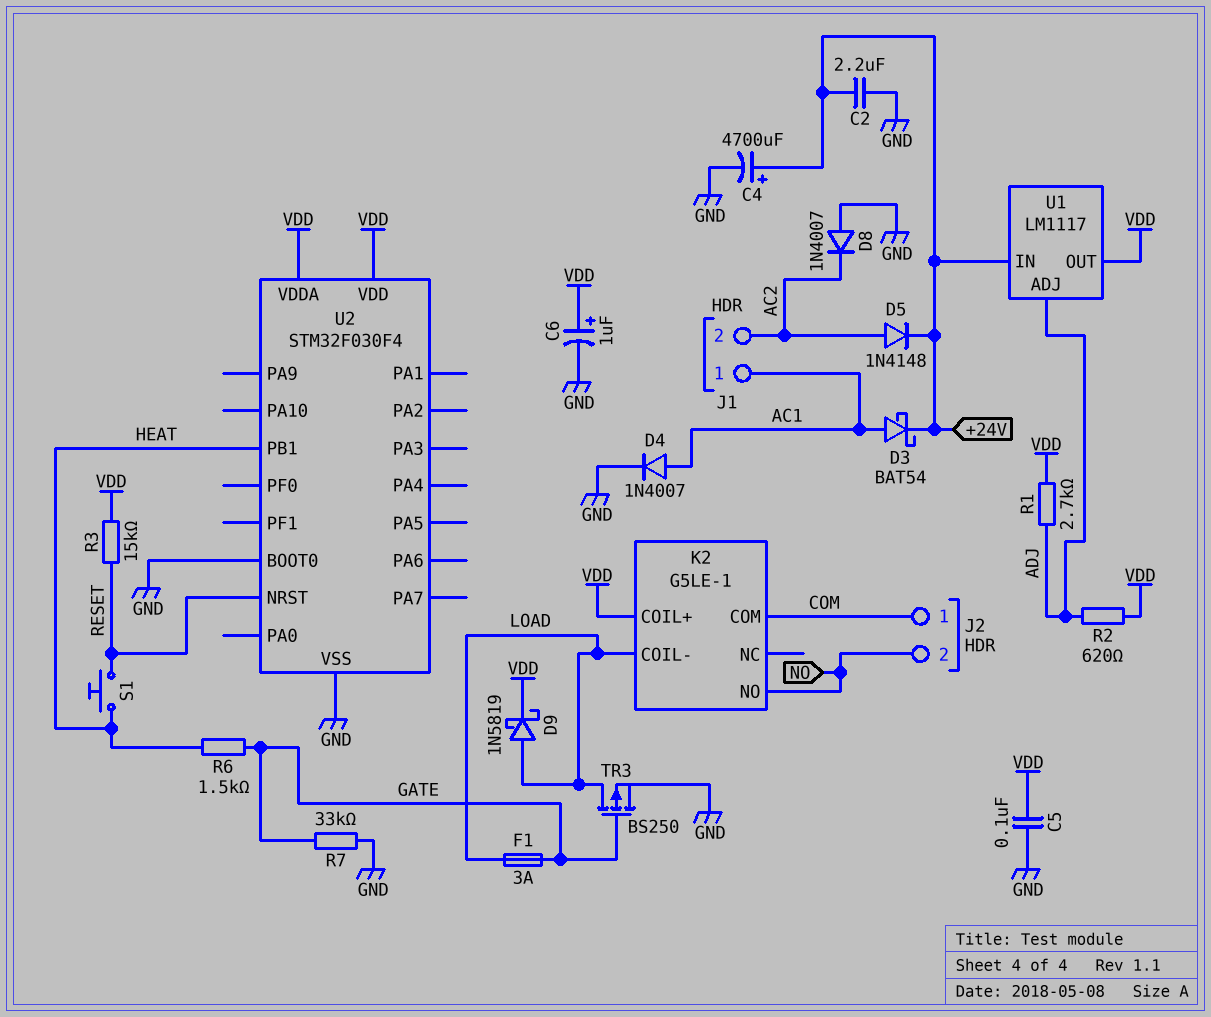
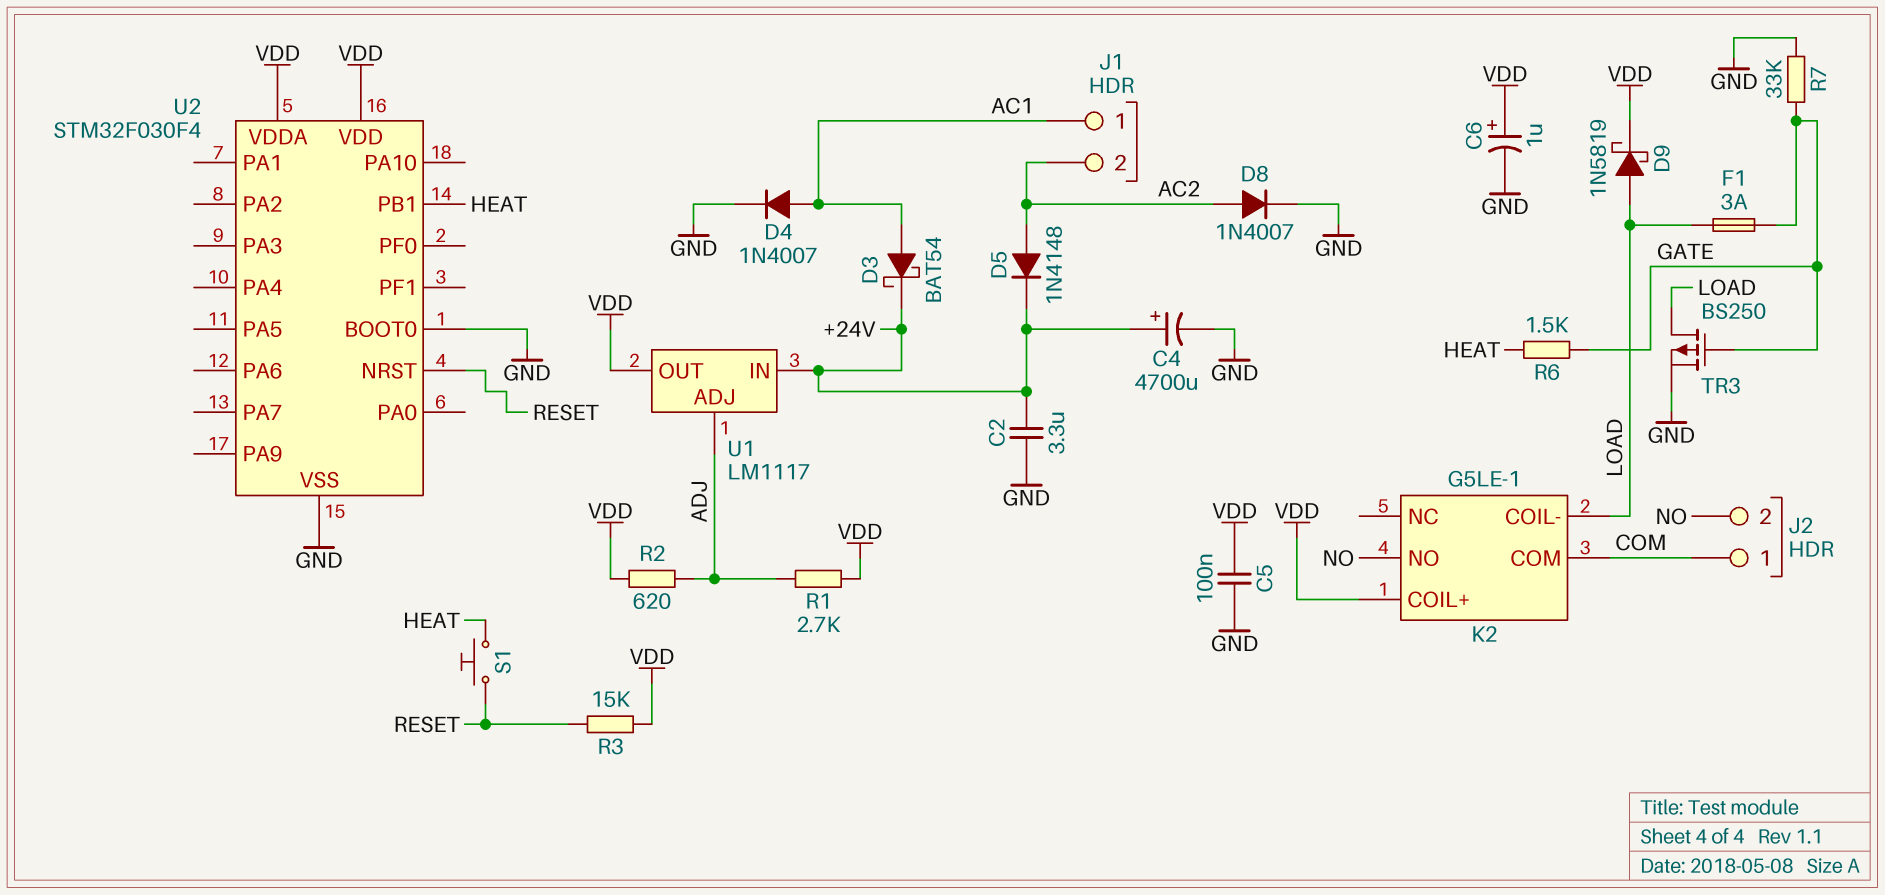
C2: 2.2uF (+24V, GND) -> 3.3uF (+24V, GND)
D8: diode 1N4007 (A GND, K AC2) -> diode 1N4007 (A AC2, K GND)

